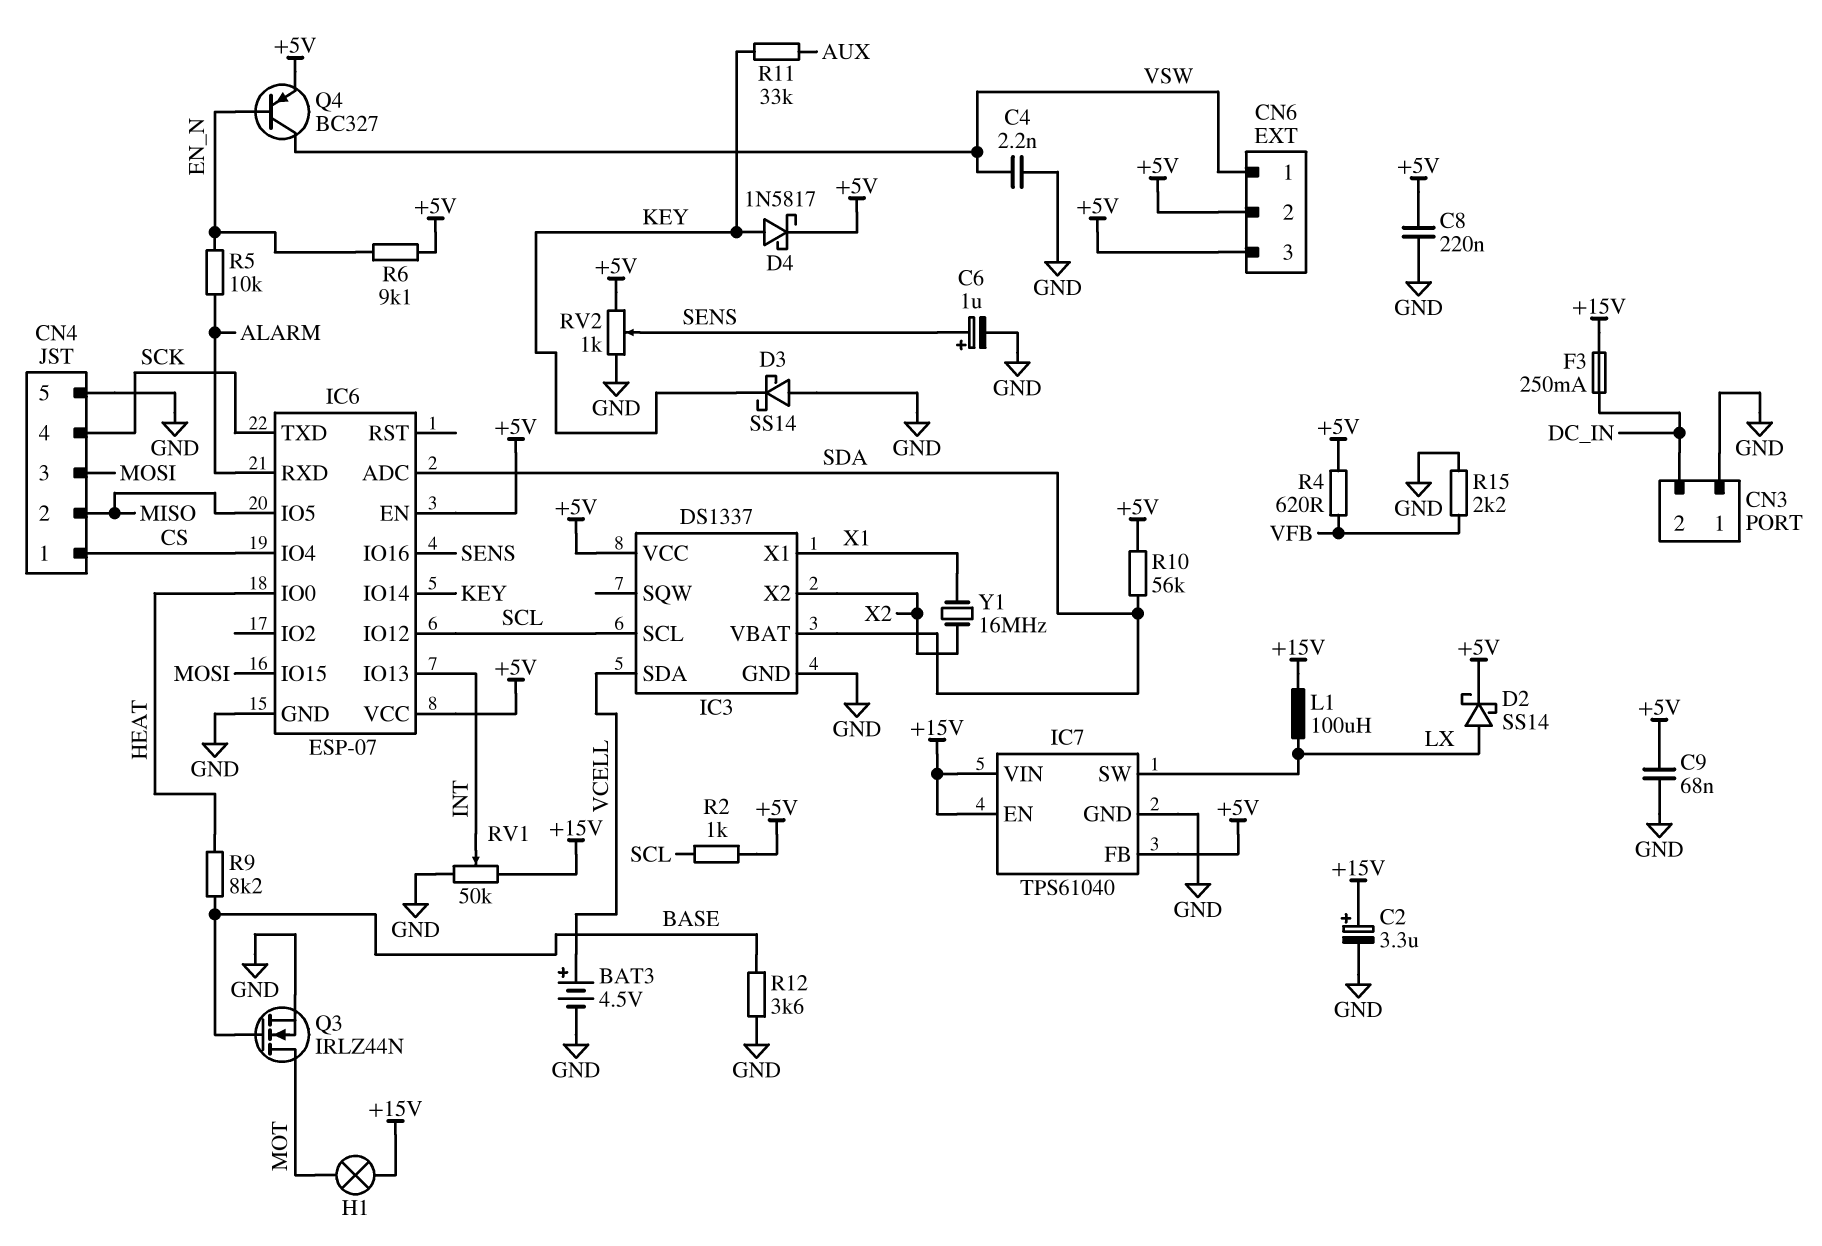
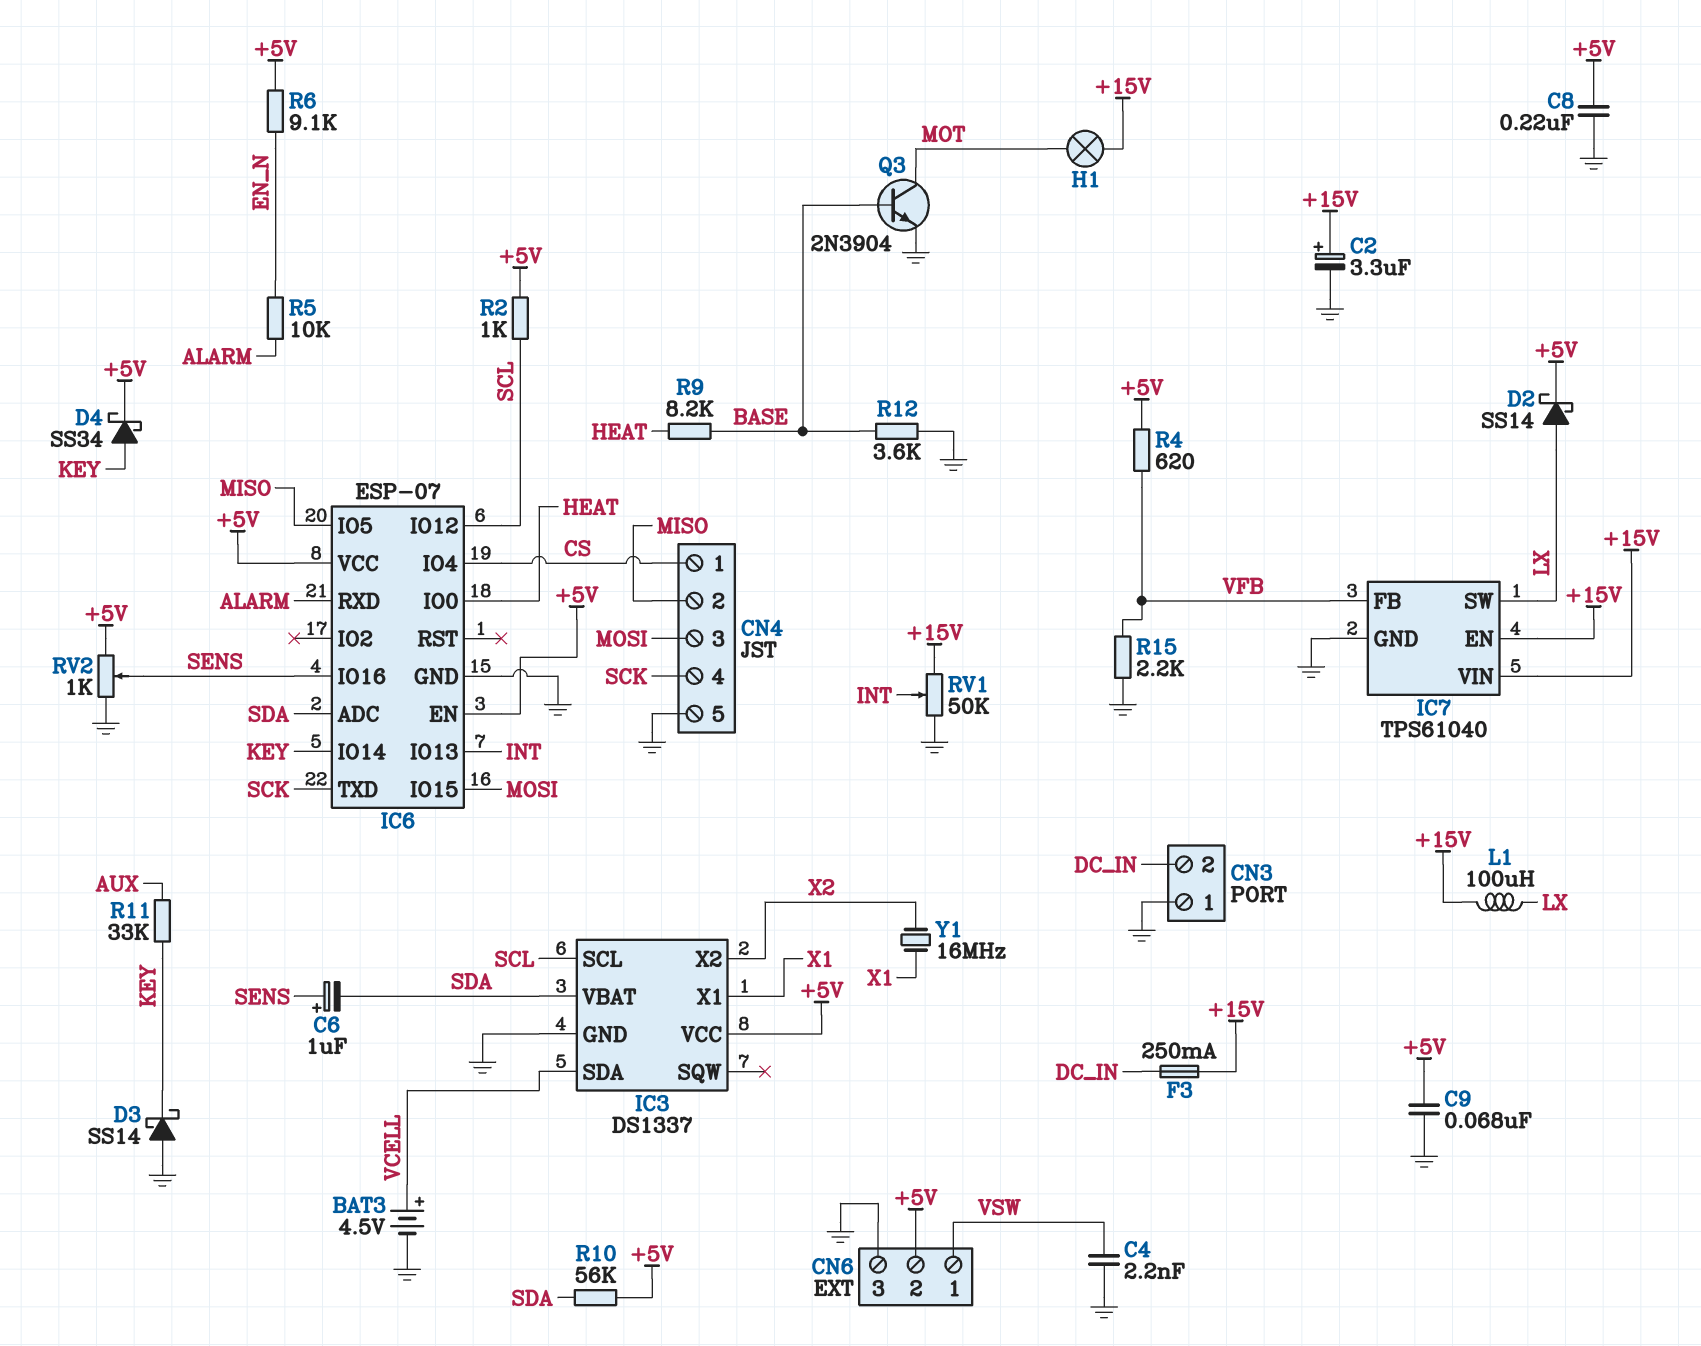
C6: 1uF (plus SENS, minus GND) -> 1uF (plus SENS, minus SDA)
CN6 pin 3: +5V -> GND
D4: schottky 1N5817 (A KEY, K +5V) -> schottky SS34 (A KEY, K +5V)
IC7 pin FB: +5V -> VFB
Q3: NMOS IRLZ44N (G BASE, D MOT, S GND) -> NPN 2N3904 (B BASE, C MOT, E GND)
Q4: PNP BC327 (B EN_N, C VSW, E +5V) -> none

